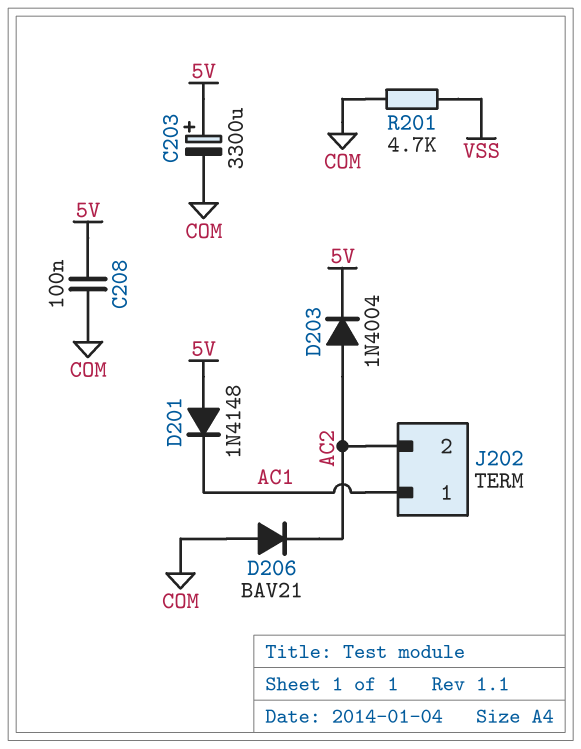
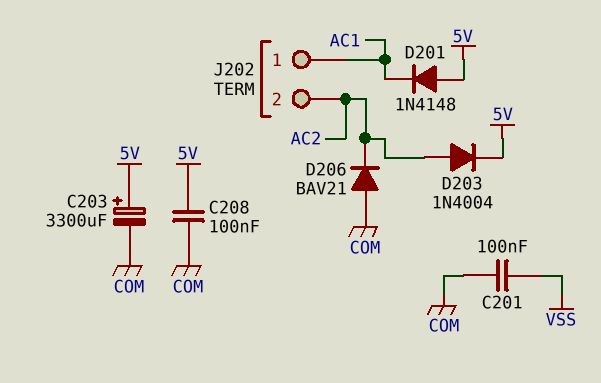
C201: none -> 100nF (COM, VSS)
R201: 4.7k (COM, VSS) -> none

